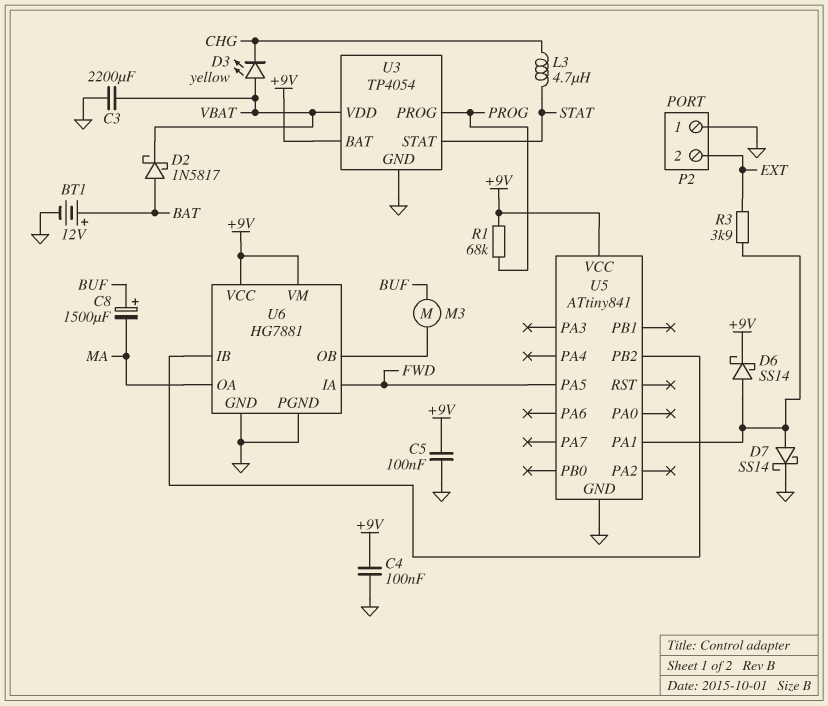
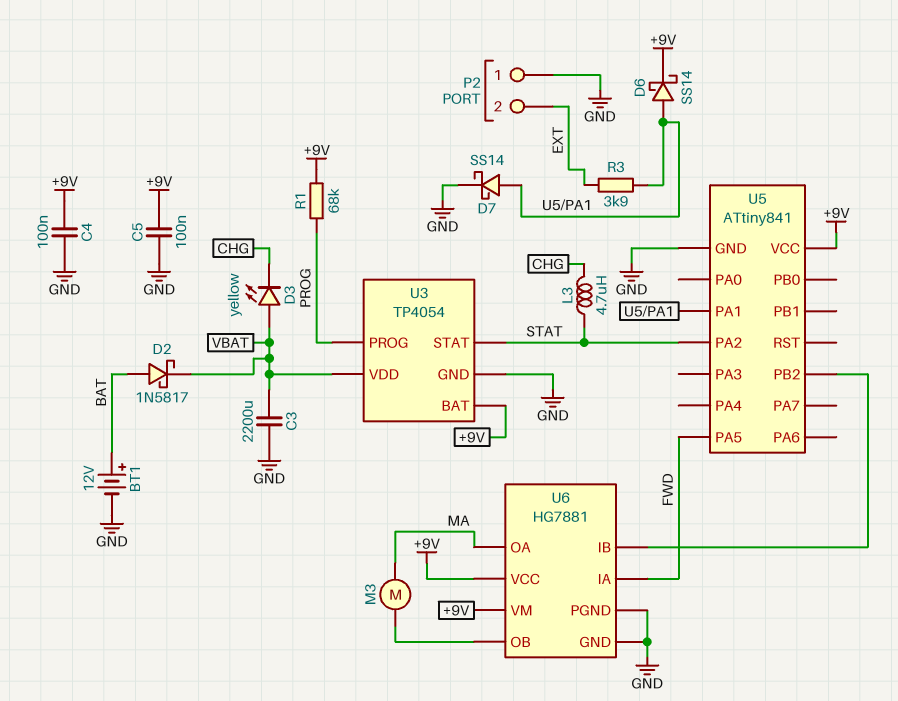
C8: 1500uF (plus BUF, minus MA) -> none
M3: motor (BUF, U6/OB) -> motor (MA, U6/OB)
U5 pin PA2: none -> STAT

